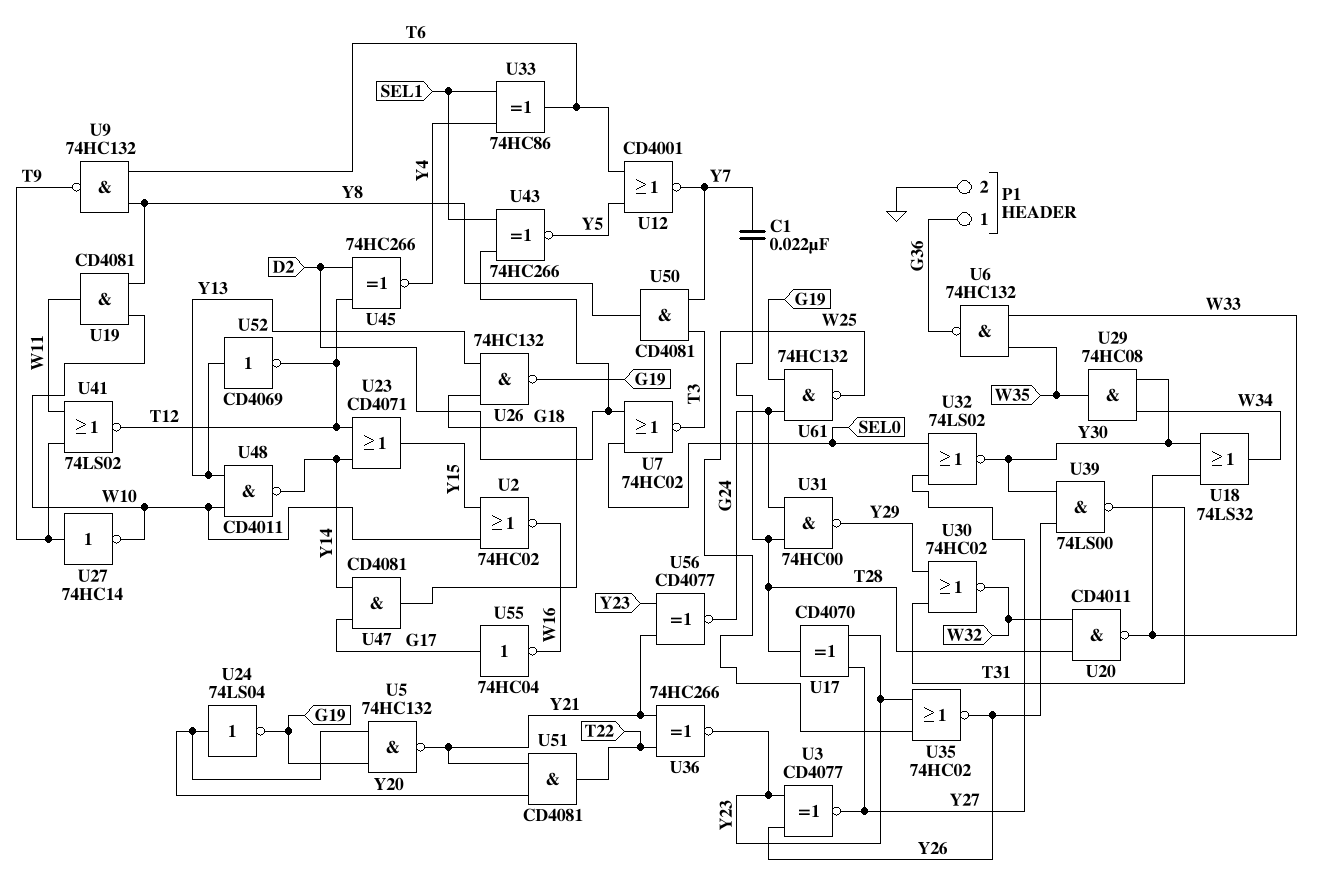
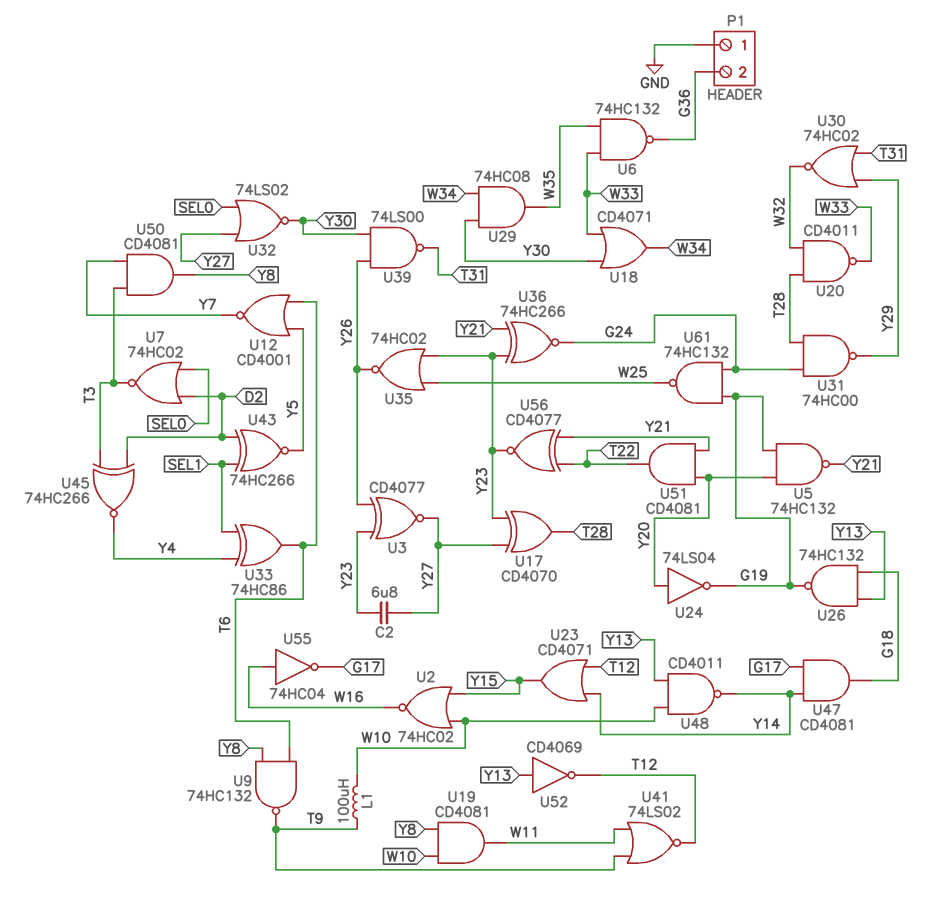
C1: 22nF (T28, Y7) -> none
C2: none -> 6.8uF (Y23, Y27)
L1: none -> 100uH (T9, W10)
P1 pin 1: G36 -> GND
P1 pin 2: GND -> G36
U18: OR 74LS32 (in W33, in Y30, out W34) -> OR CD4071 (in W33, in Y30, out W34)
U27: NOT 74HC14 (in T9, out W10) -> none
U36: XNOR 74HC266 (in T22, in Y21, out Y23) -> XNOR 74HC266 (in Y21, in Y23, out G24)
U45: XNOR 74HC266 (in D2, in T12, out Y4) -> XNOR 74HC266 (in D2, in T3, out Y4)
U55: NOT 74HC04 (in G17, out W16) -> NOT 74HC04 (in W16, out G17)
U56: XNOR CD4077 (in Y21, in Y23, out G24) -> XNOR CD4077 (in T22, in Y21, out Y23)

